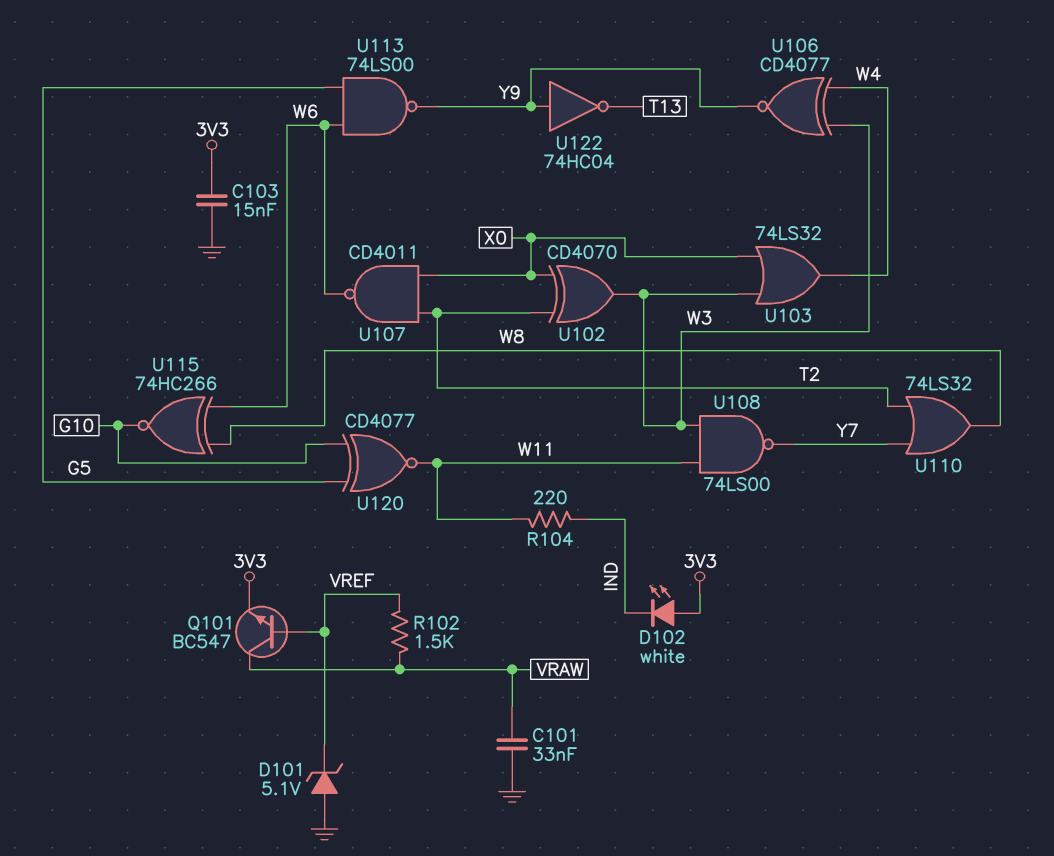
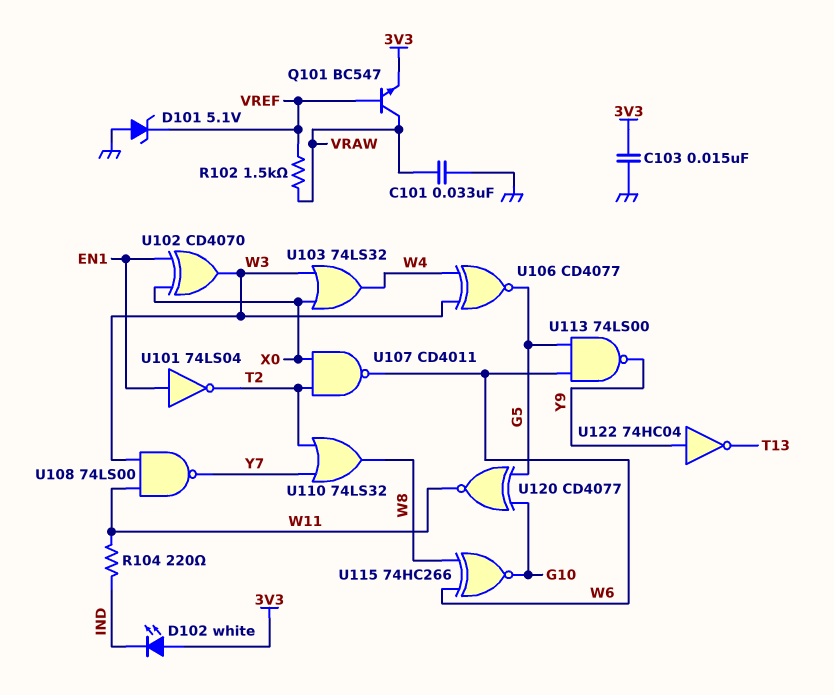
U101: none -> NOT 74LS04 (in EN1, out T2)
U102: XOR CD4070 (in T2, in X0, out W3) -> XOR CD4070 (in EN1, in X0, out W3)
U106: XNOR CD4077 (in W3, in W4, out Y9) -> XNOR CD4077 (in W3, in W4, out G5)

